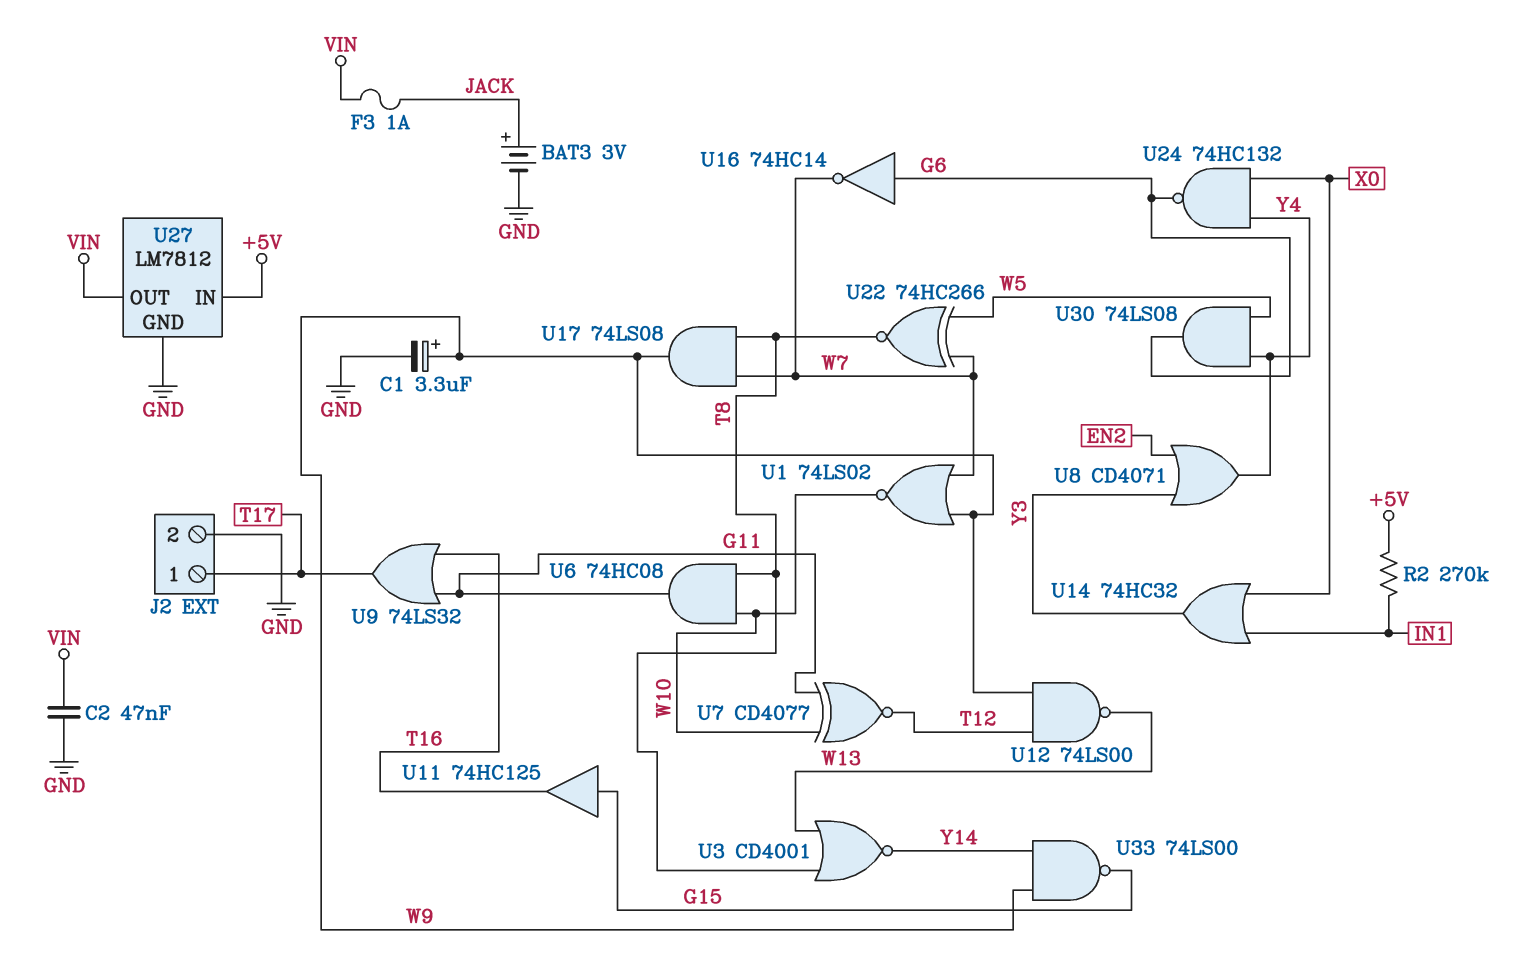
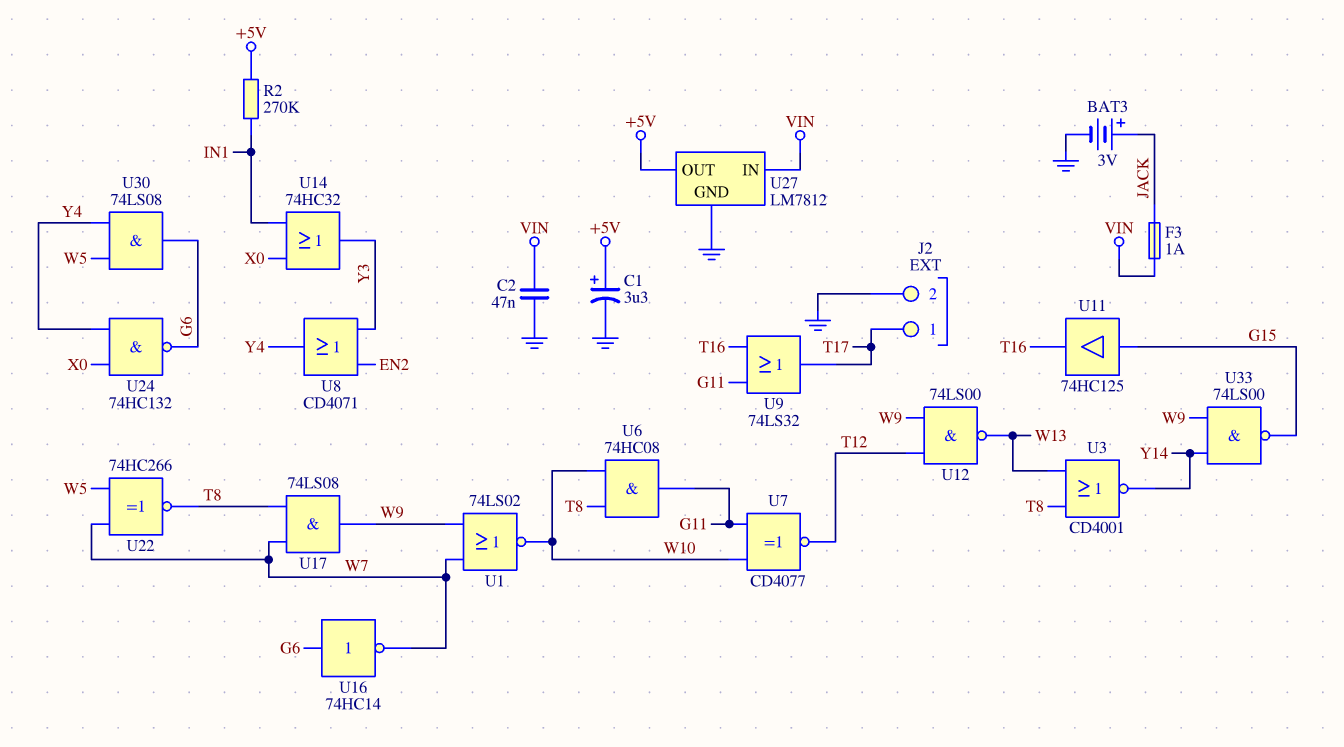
C1: 3.3uF (plus W9, minus GND) -> 3.3uF (plus +5V, minus GND)
U27 pin IN: +5V -> VIN
U27 pin OUT: VIN -> +5V

